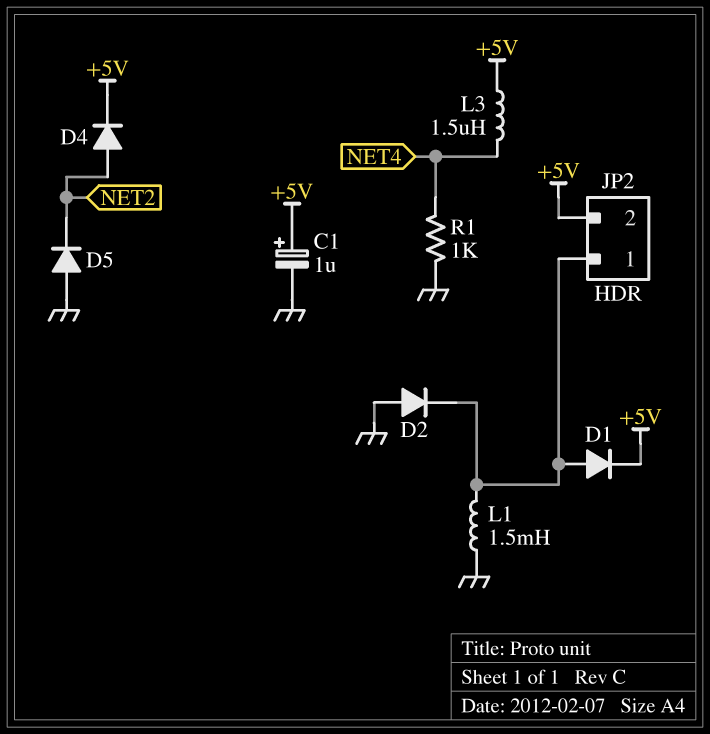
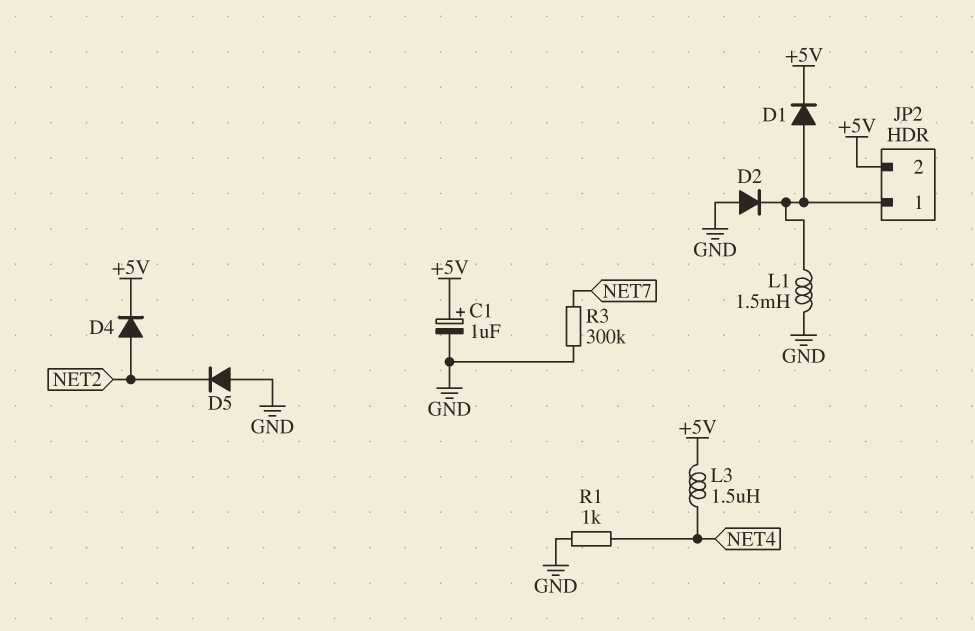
R3: none -> 300k (GND, NET7)

